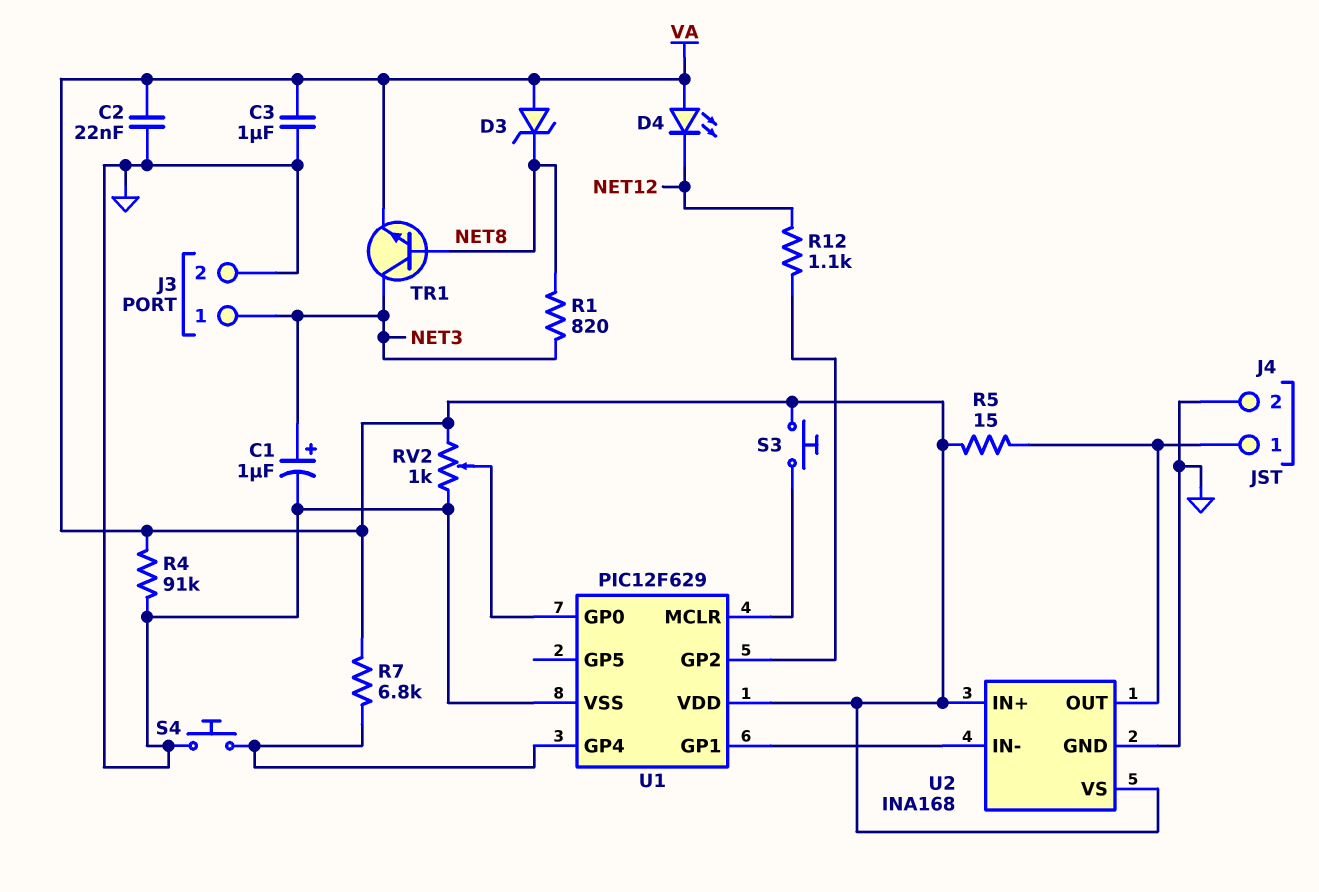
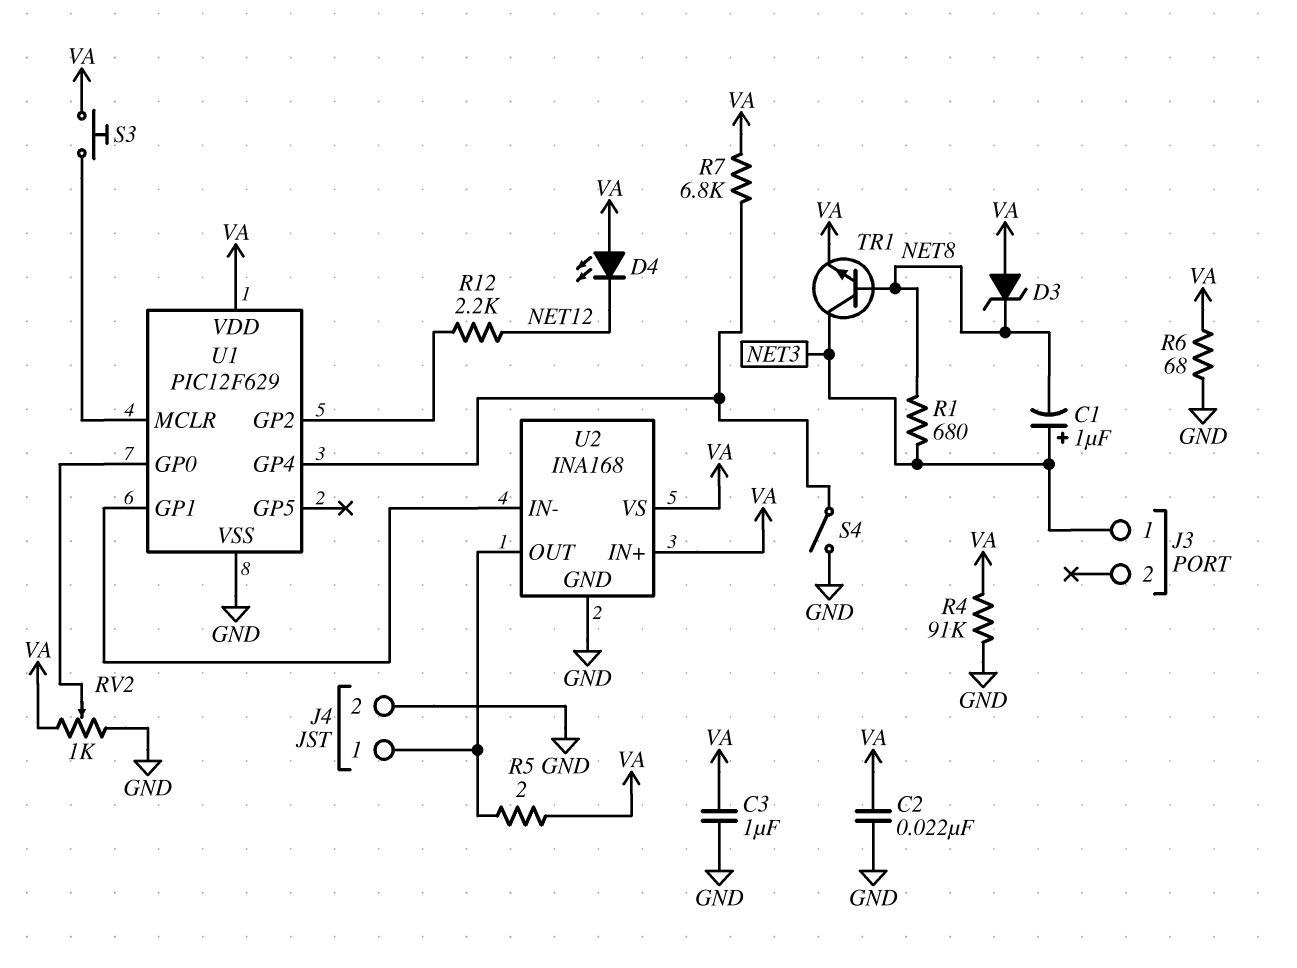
C1: 1uF (plus NET3, minus GND) -> 1uF (plus NET3, minus NET8)
J3 pin 2: GND -> none
R1: 820 (NET3, NET8) -> 680 (NET3, NET8)
R5: 15 (J4/1, VA) -> 2 (J4/1, VA)
R6: none -> 68 (GND, VA)
R12: 1.1k (NET12, U1/GP2) -> 2.2k (NET12, U1/GP2)
S4: button (GND, U1/GP4) -> switch (GND, U1/GP4)

